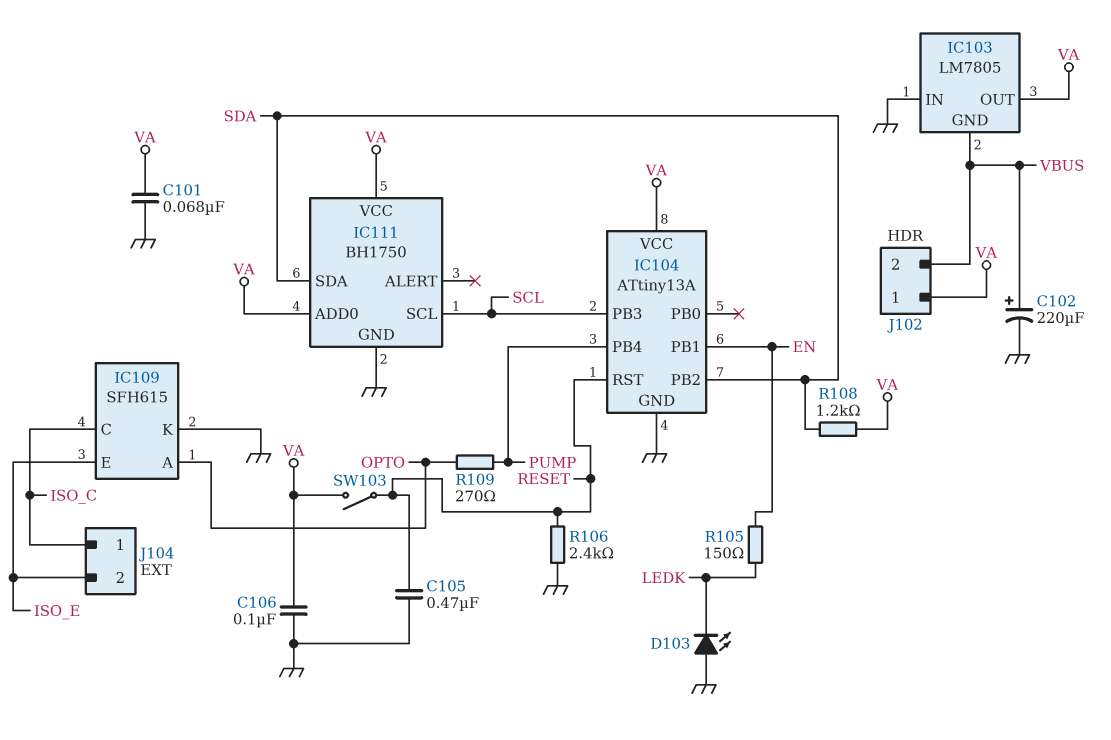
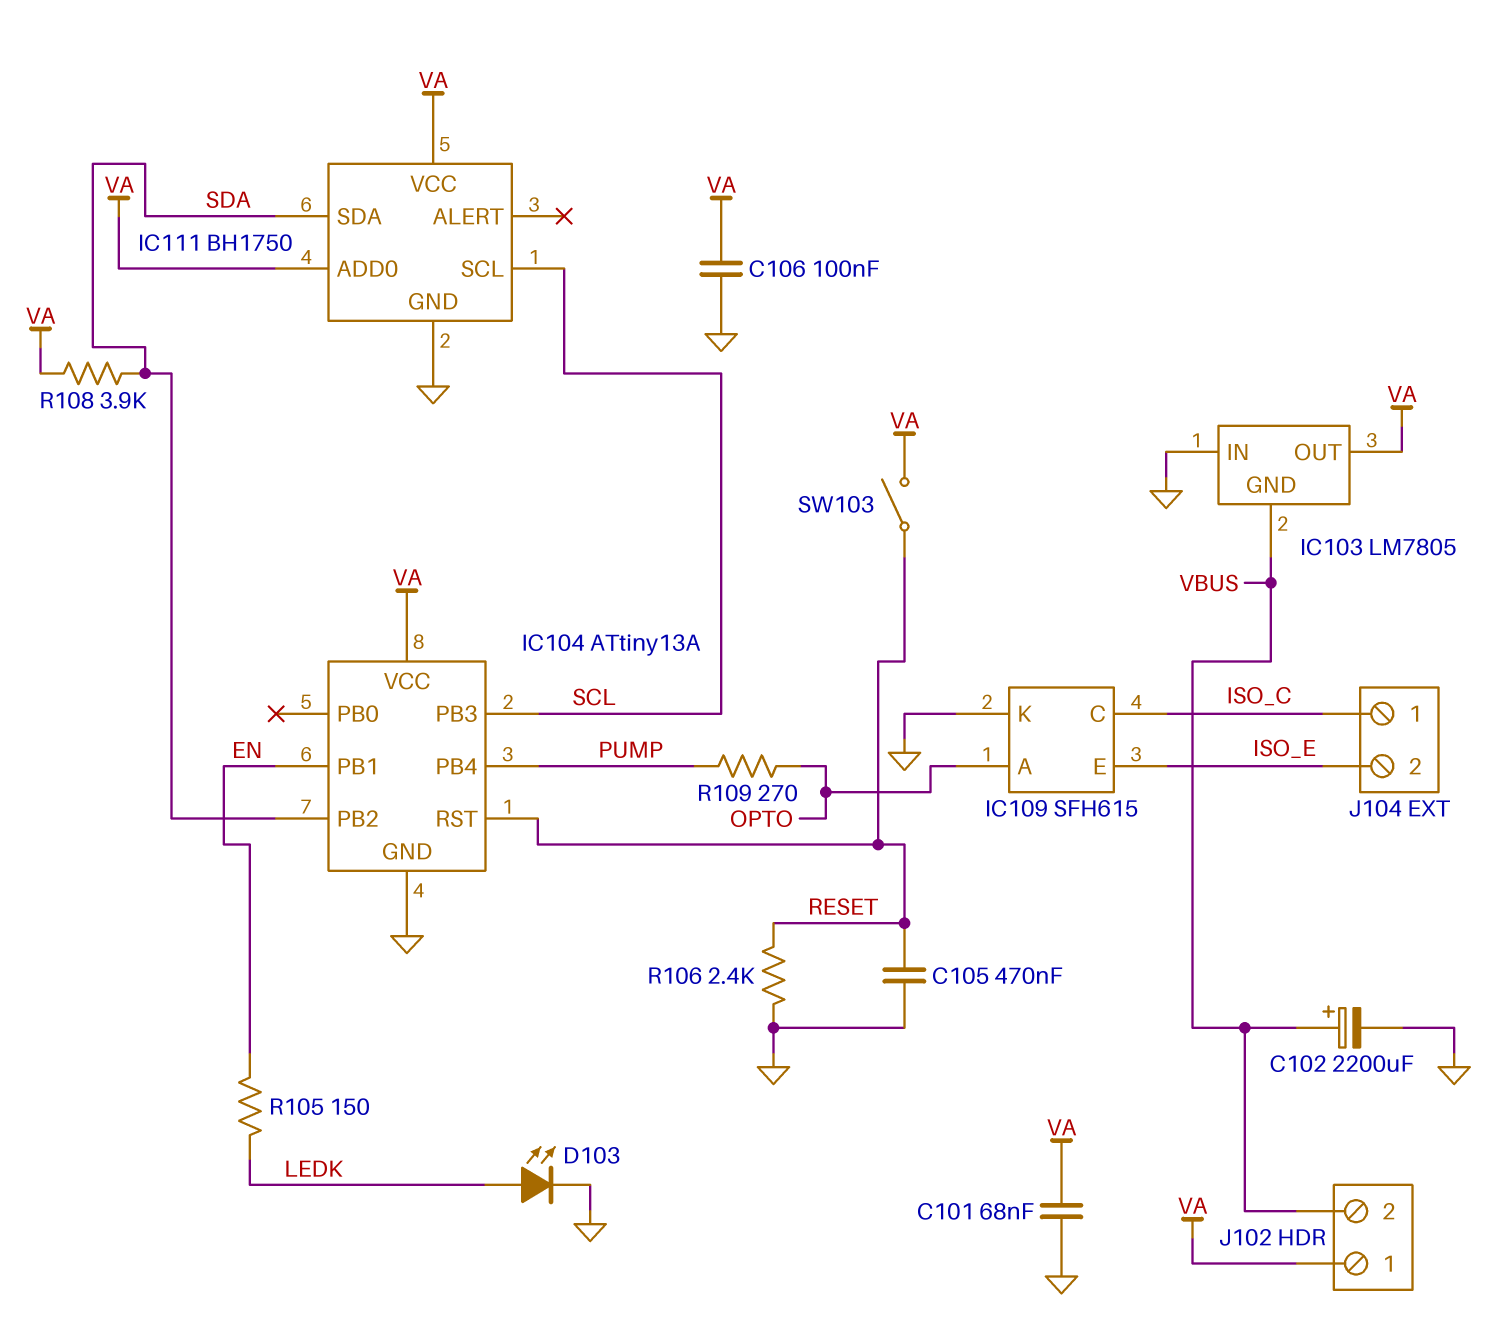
C102: 220uF (plus VBUS, minus GND) -> 2200uF (plus VBUS, minus GND)
D103: LED (A GND, K LEDK) -> LED (A LEDK, K GND)
R108: 1.2k (SDA, VA) -> 3.9k (SDA, VA)

